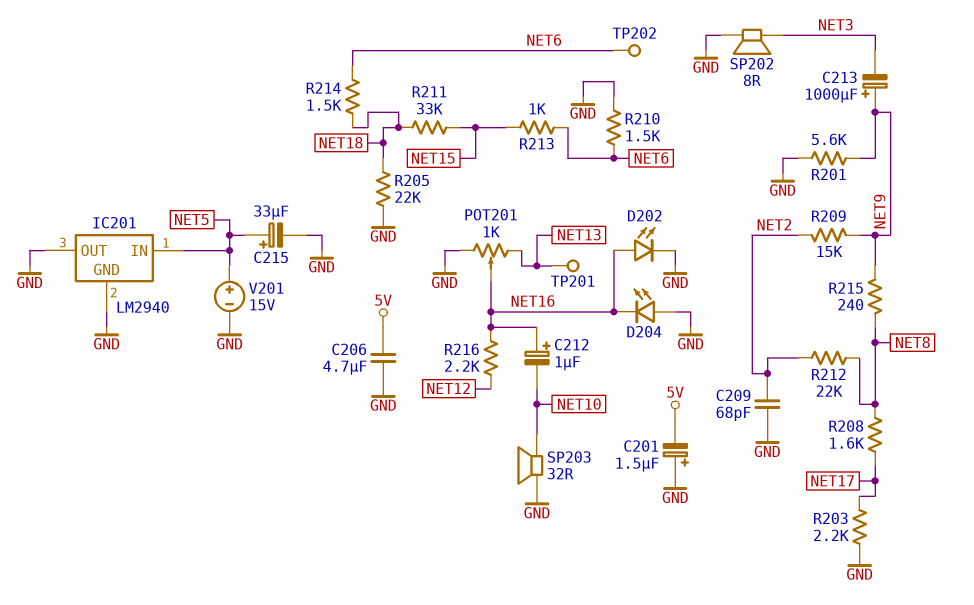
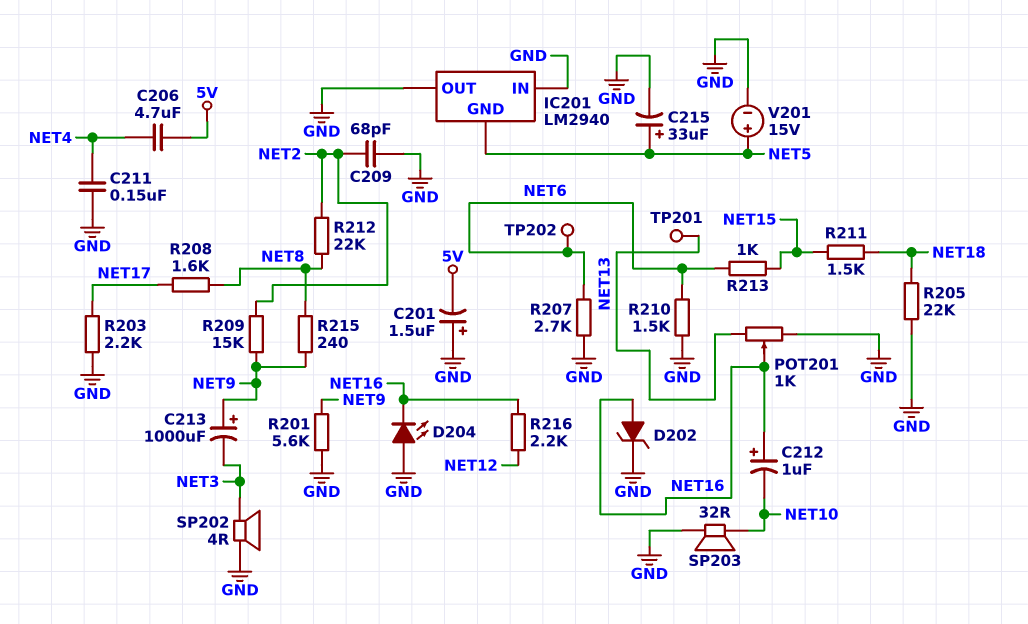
C206: 4.7uF (5V, GND) -> 4.7uF (5V, NET4)
C211: none -> 150nF (GND, NET4)
D202: LED (A NET16, K GND) -> zener (A NET16, K GND)
IC201 pin GND: GND -> NET5
IC201 pin IN: NET5 -> GND
R207: none -> 2.7k (GND, NET6)
R211: 33k (NET15, NET18) -> 1.5k (NET15, NET18)
R214: 1.5k (NET6, NET18) -> none
SP202: speaker 8R (GND, NET3) -> speaker 4R (GND, NET3)

